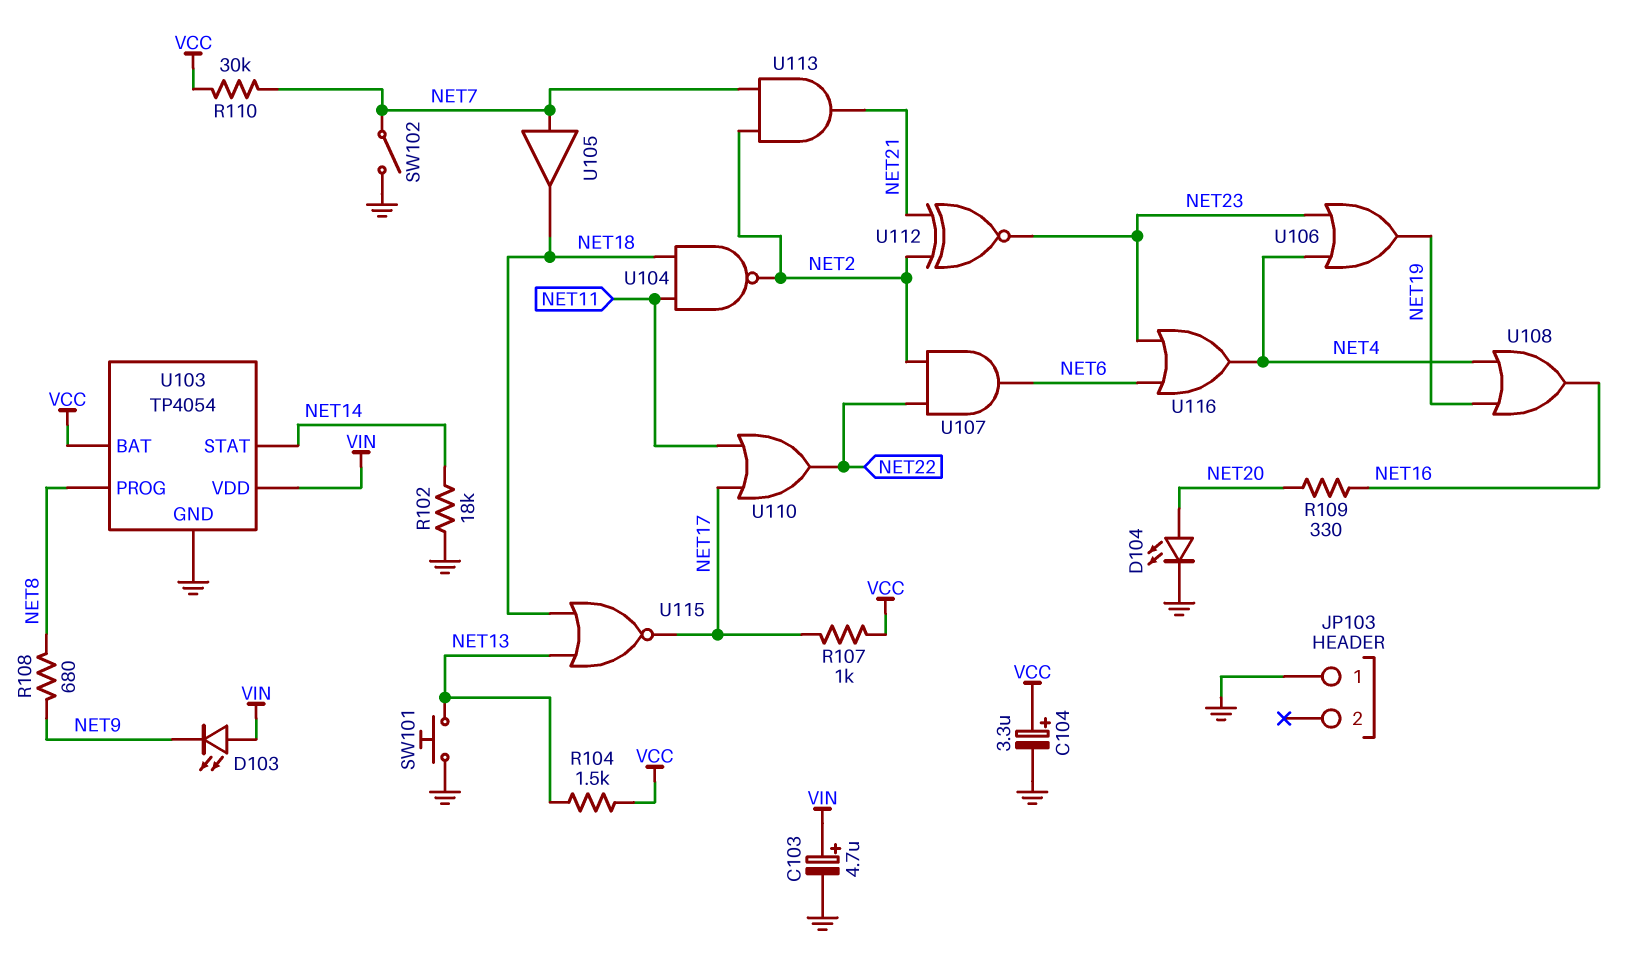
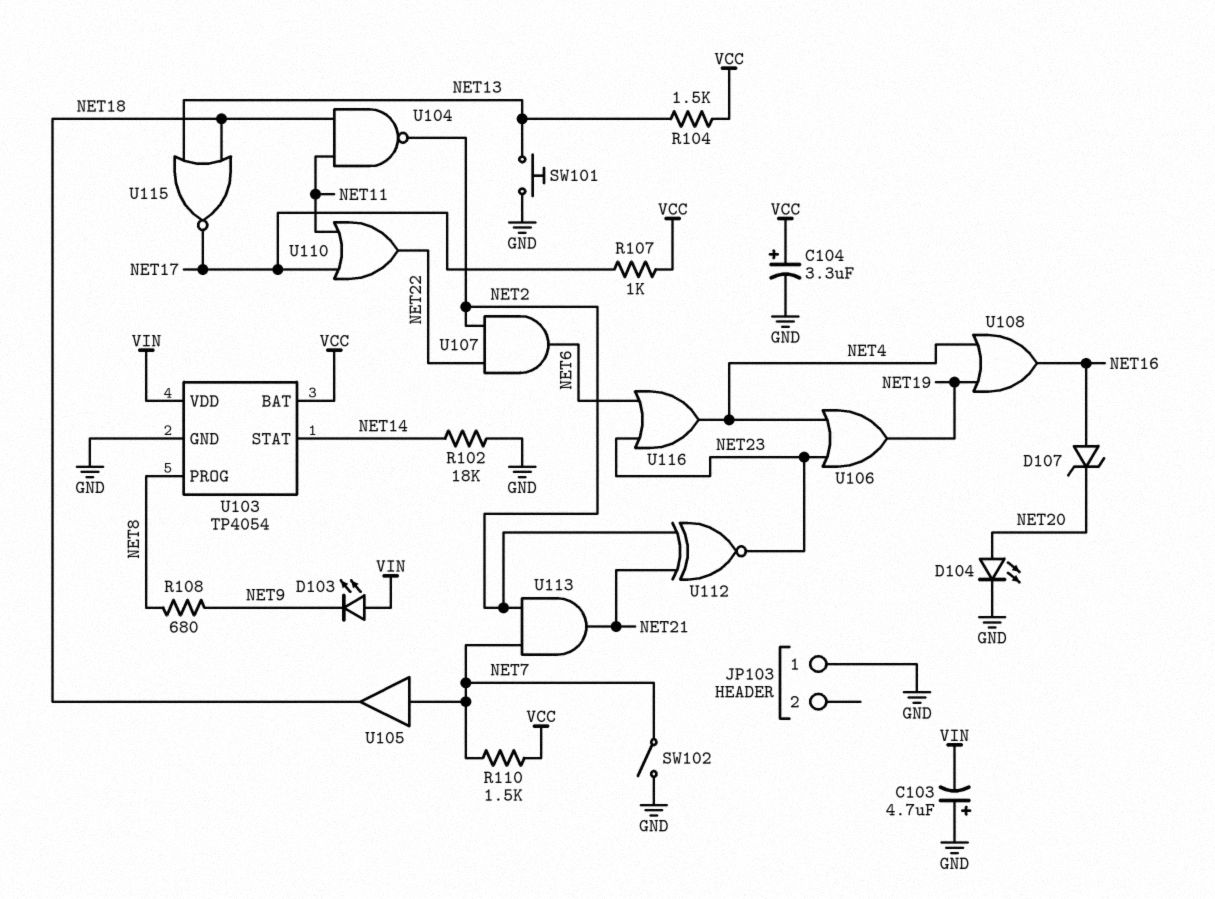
C103: 4.7uF (plus VIN, minus GND) -> 4.7uF (plus GND, minus VIN)
D107: none -> zener (A NET16, K NET20)
R109: 330 (NET16, NET20) -> none
R110: 30k (NET7, VCC) -> 1.5k (NET7, VCC)

